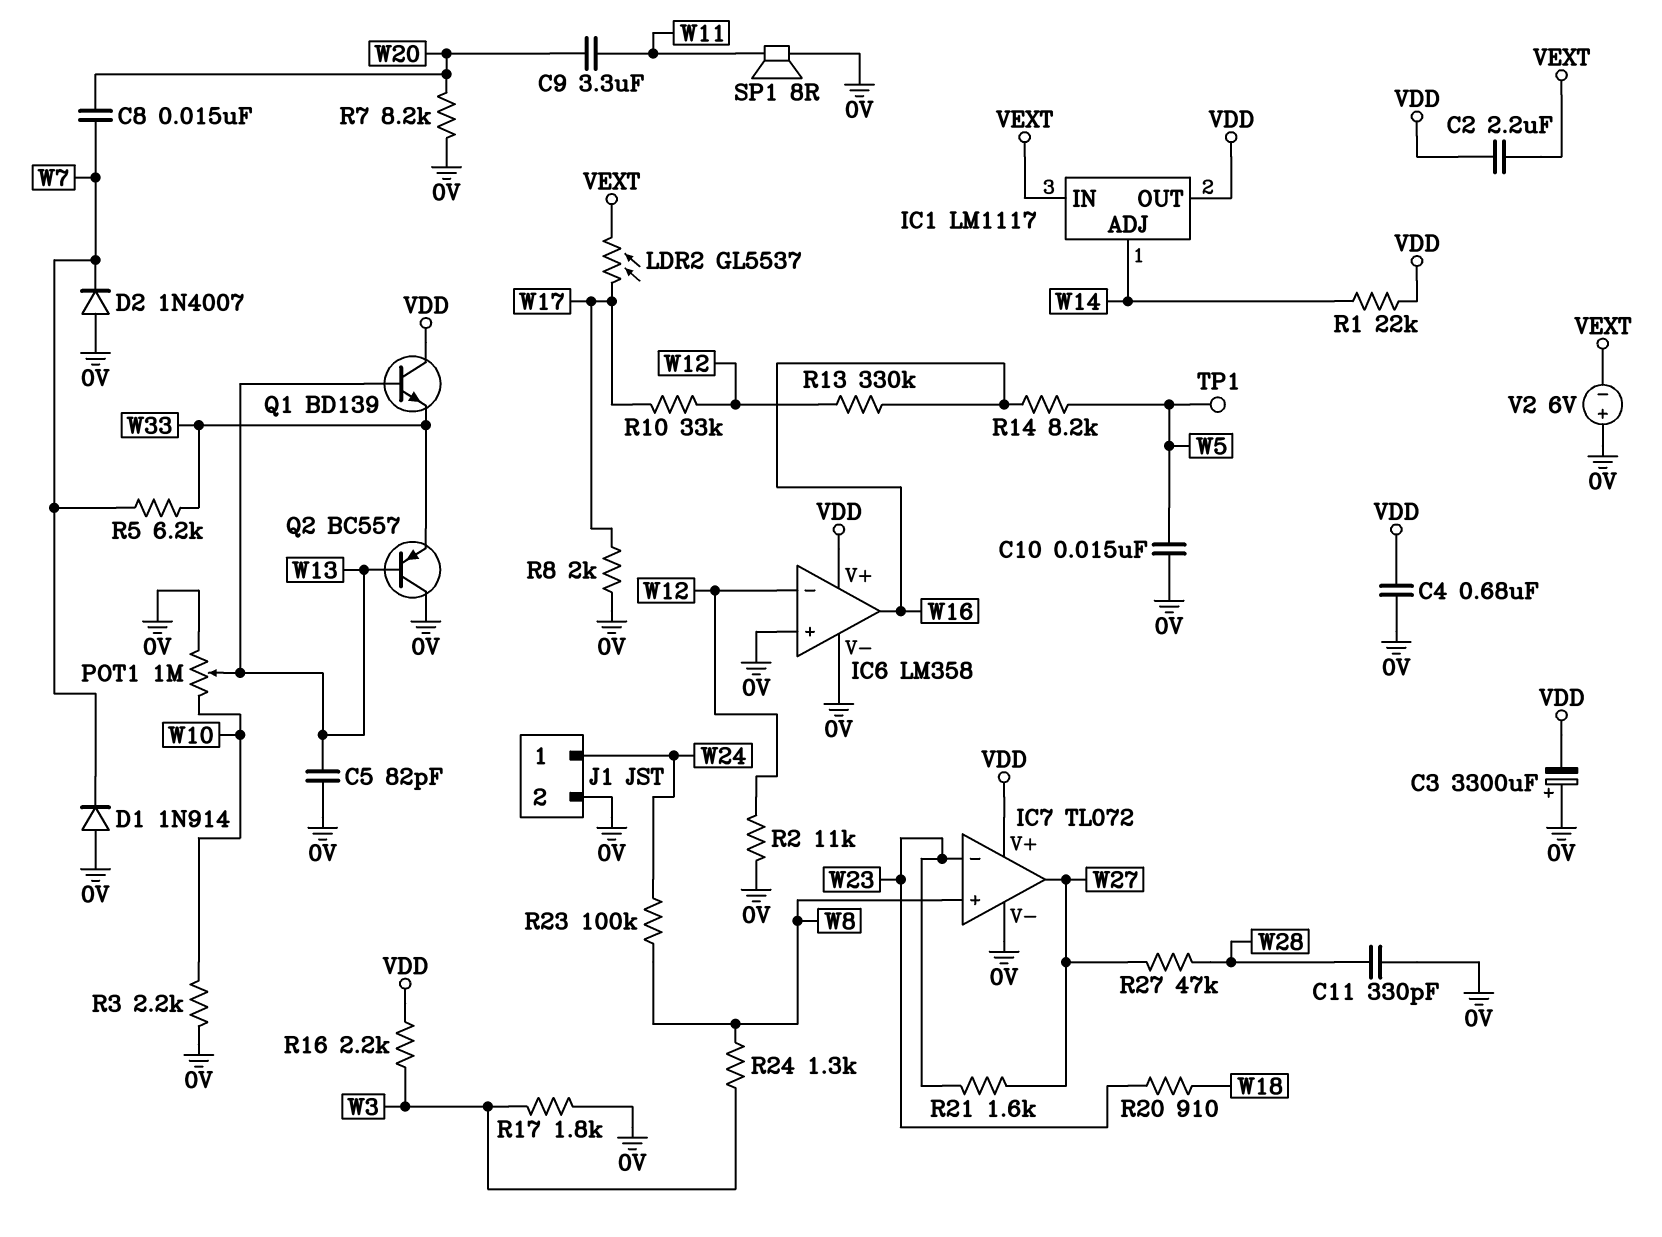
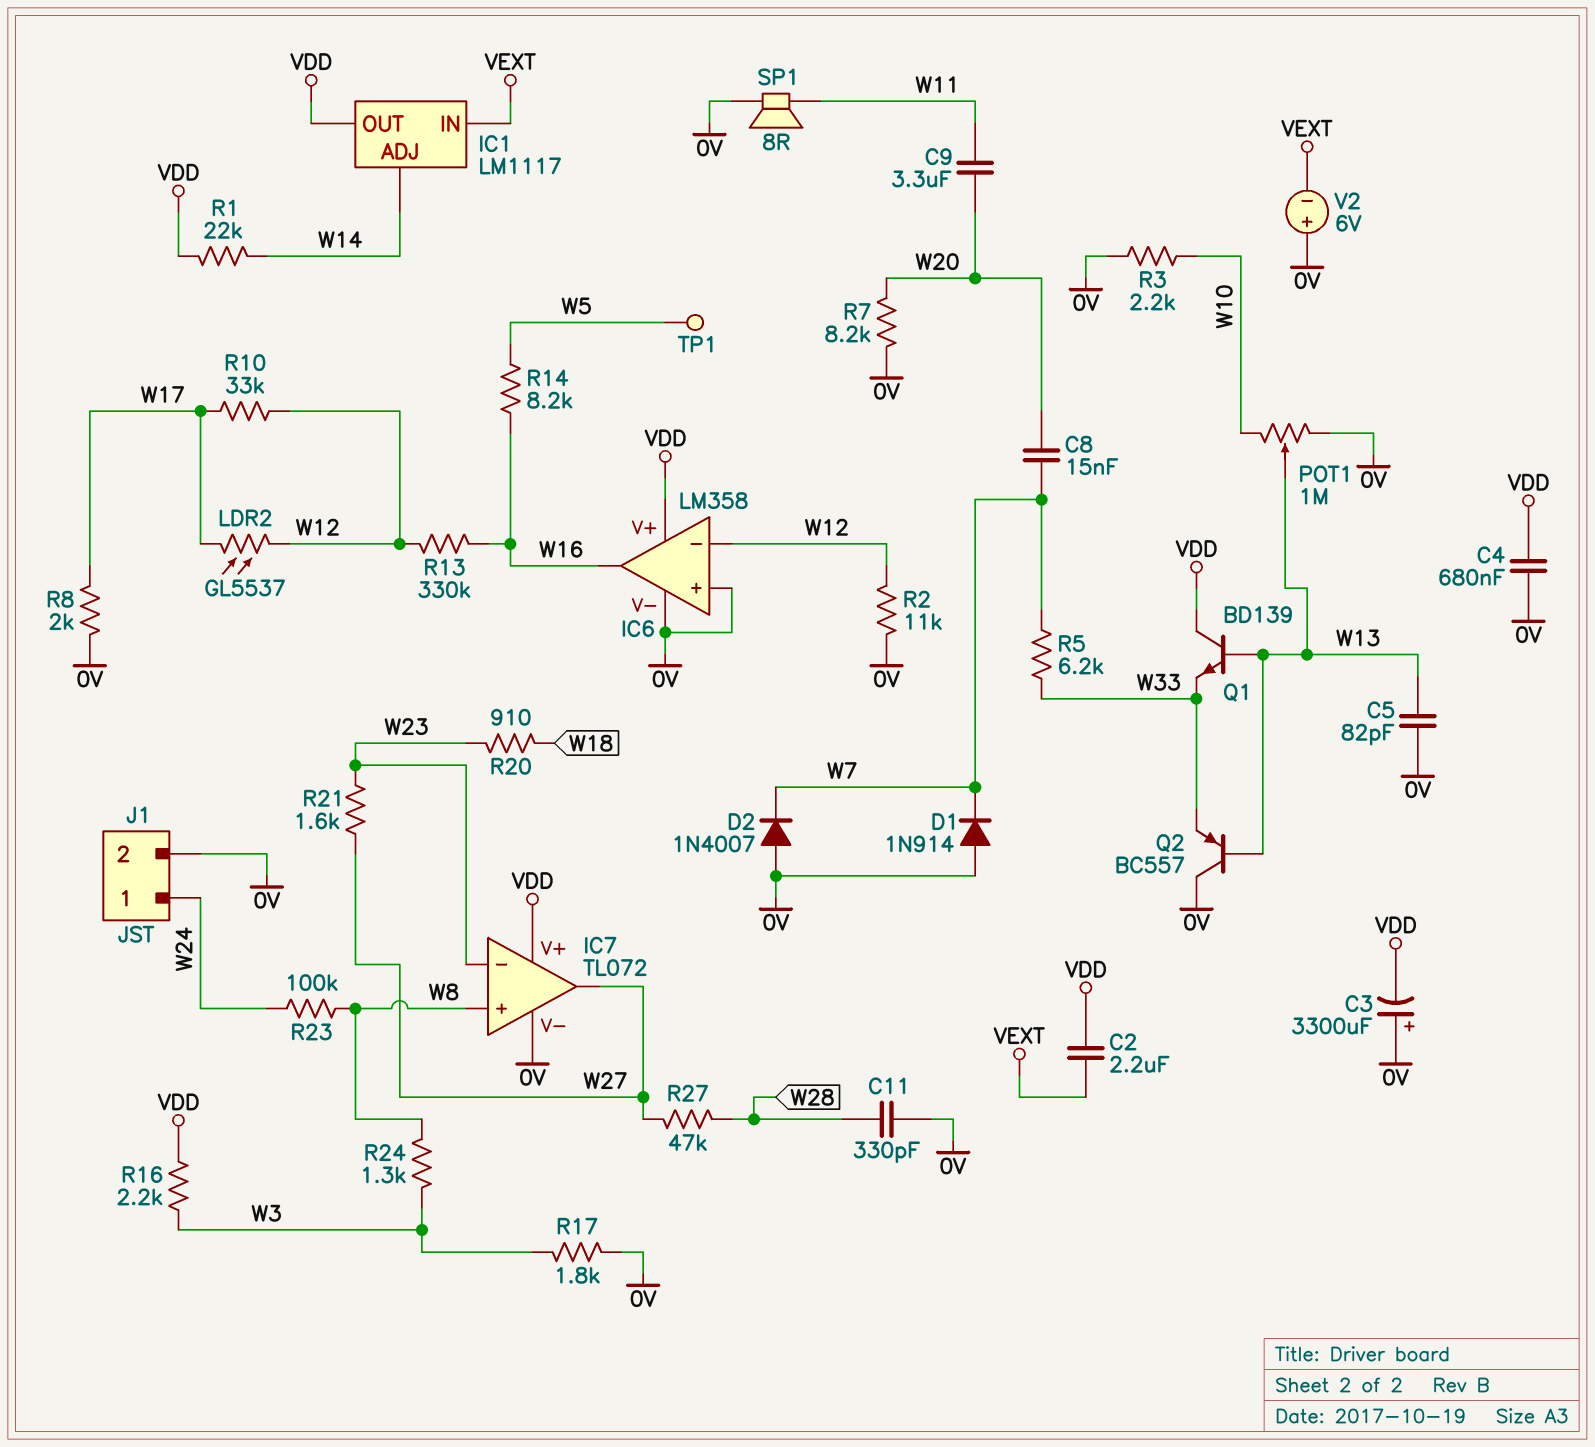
C10: 15nF (0V, W5) -> none
LDR2: GL5537 (VEXT, W17) -> GL5537 (W12, W17)

